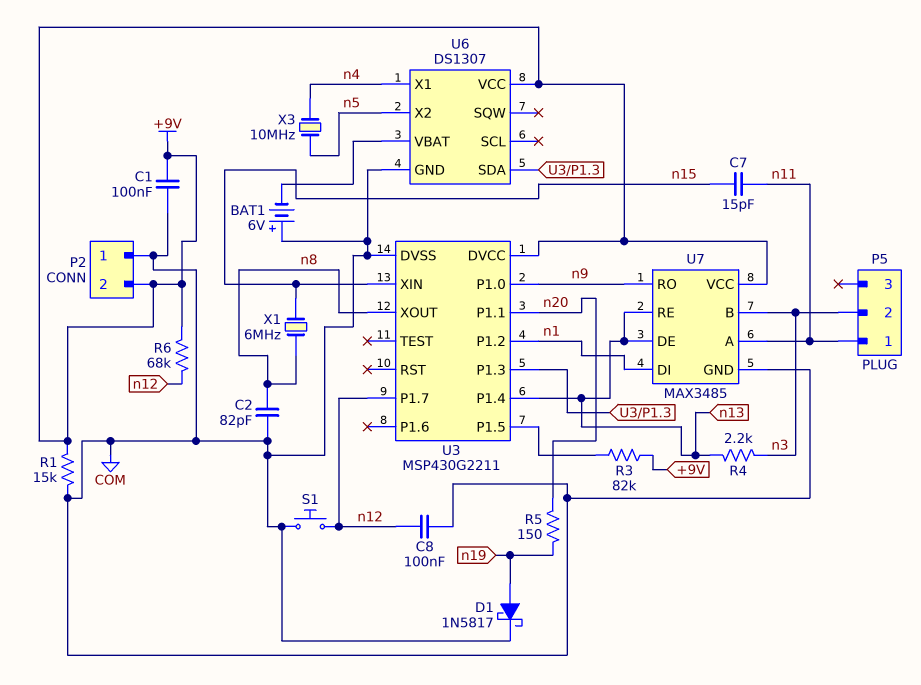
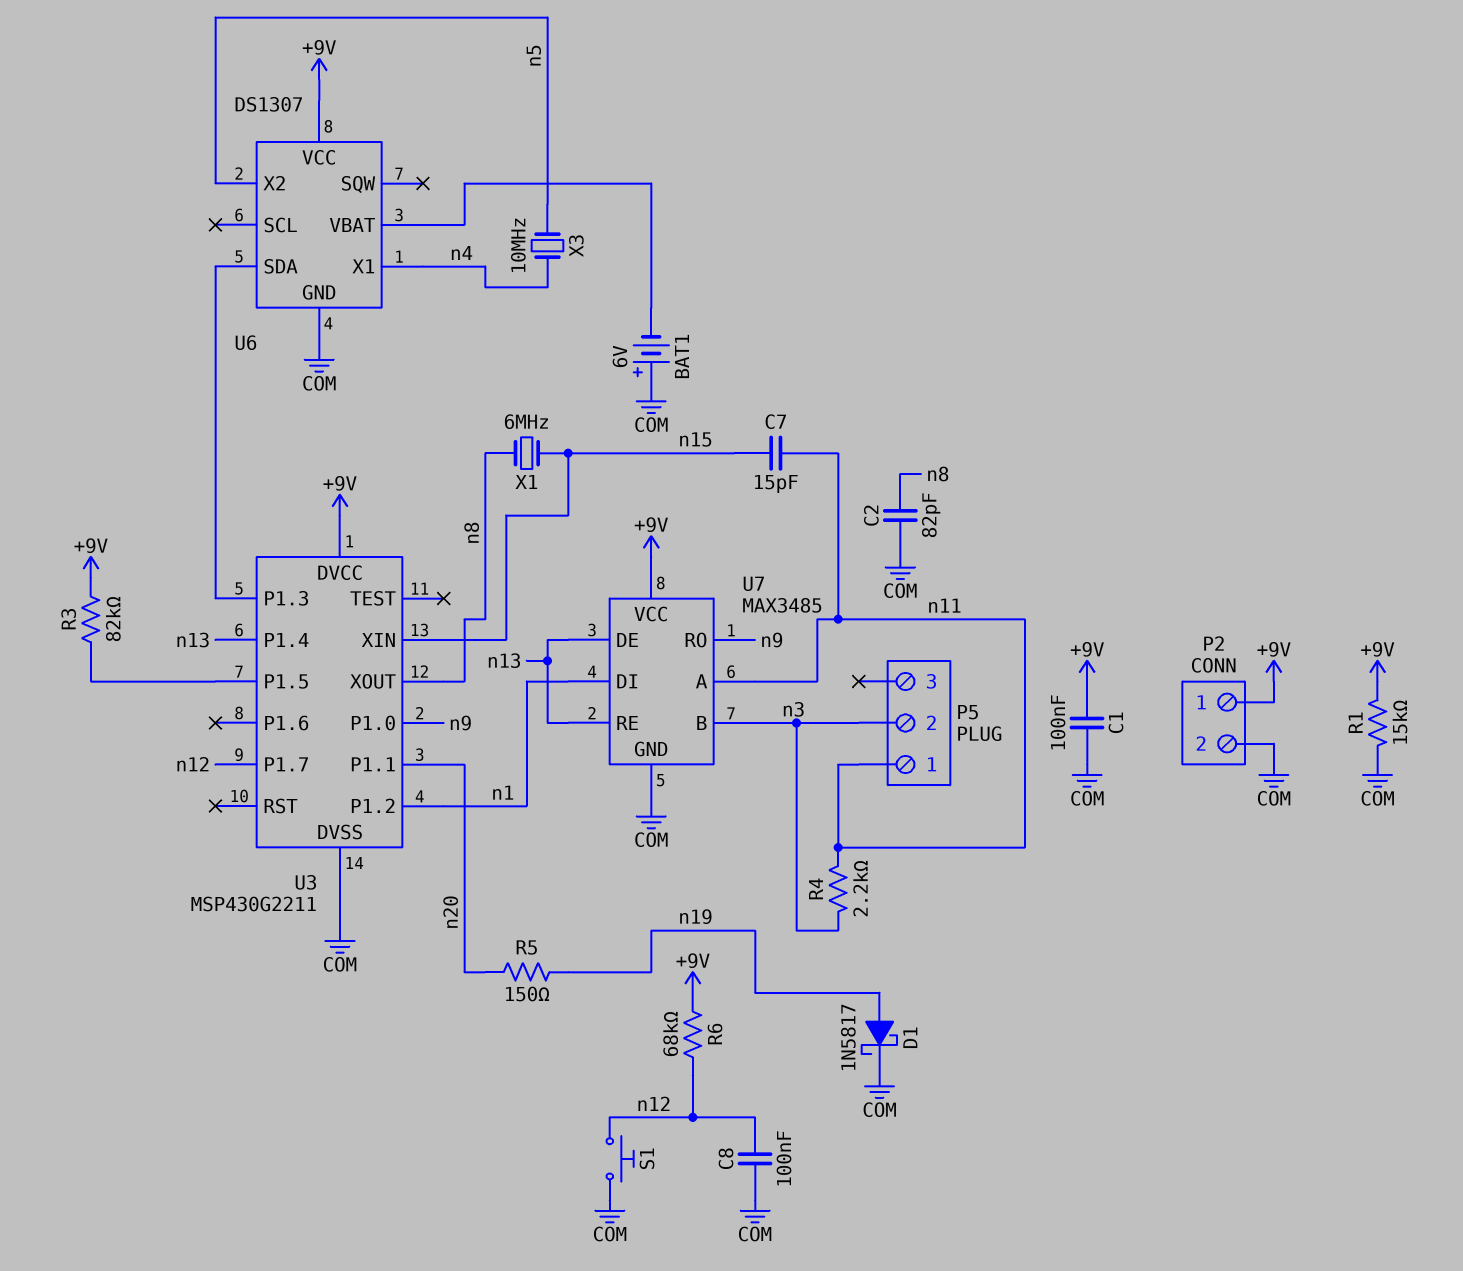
P2 pin 1: COM -> +9V
P2 pin 2: +9V -> COM
R4: 2.2k (n3, n13) -> 2.2k (n3, n11)

